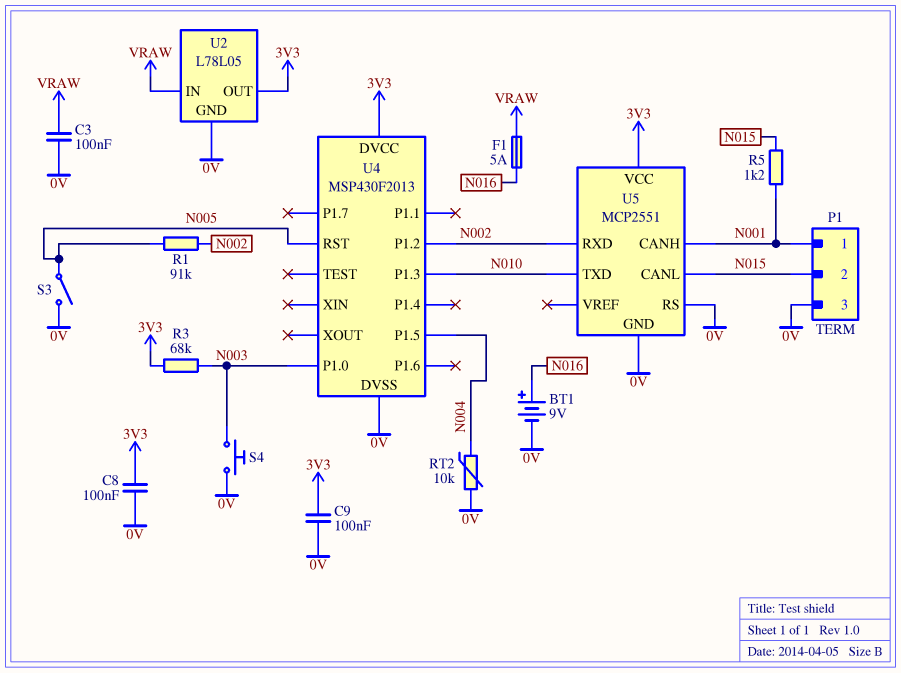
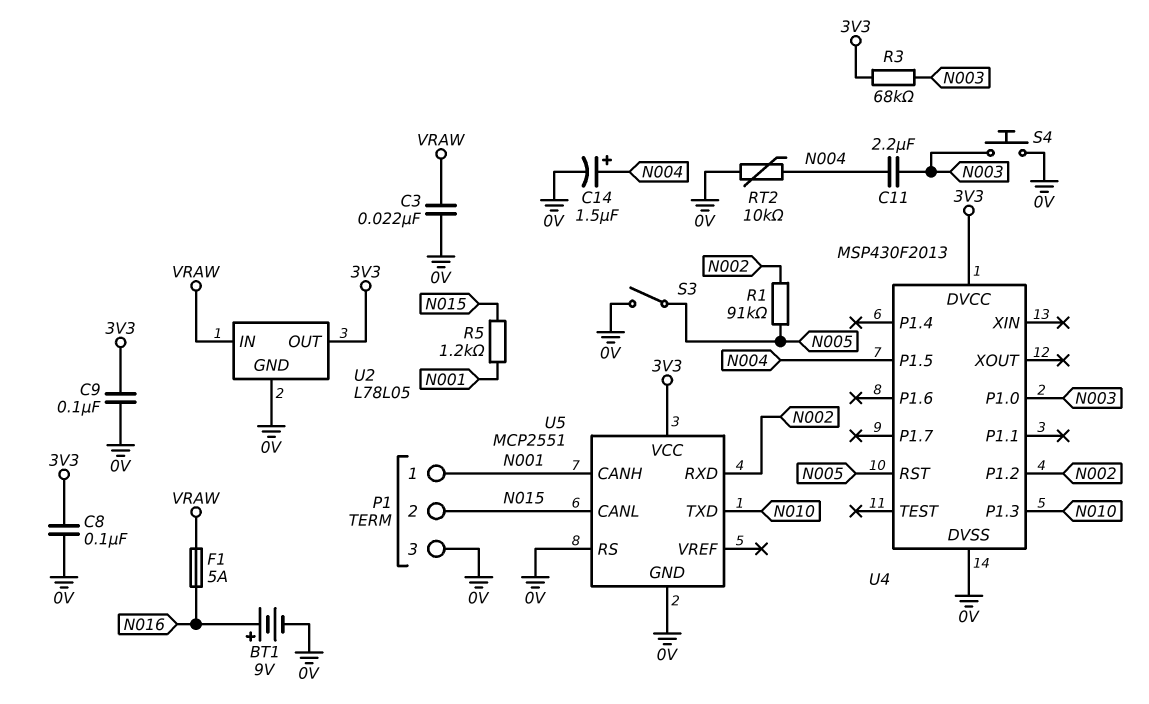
C3: 100nF (0V, VRAW) -> 22nF (0V, VRAW)
C11: none -> 2.2uF (N003, N004)
C14: none -> 1.5uF (plus N004, minus 0V)

